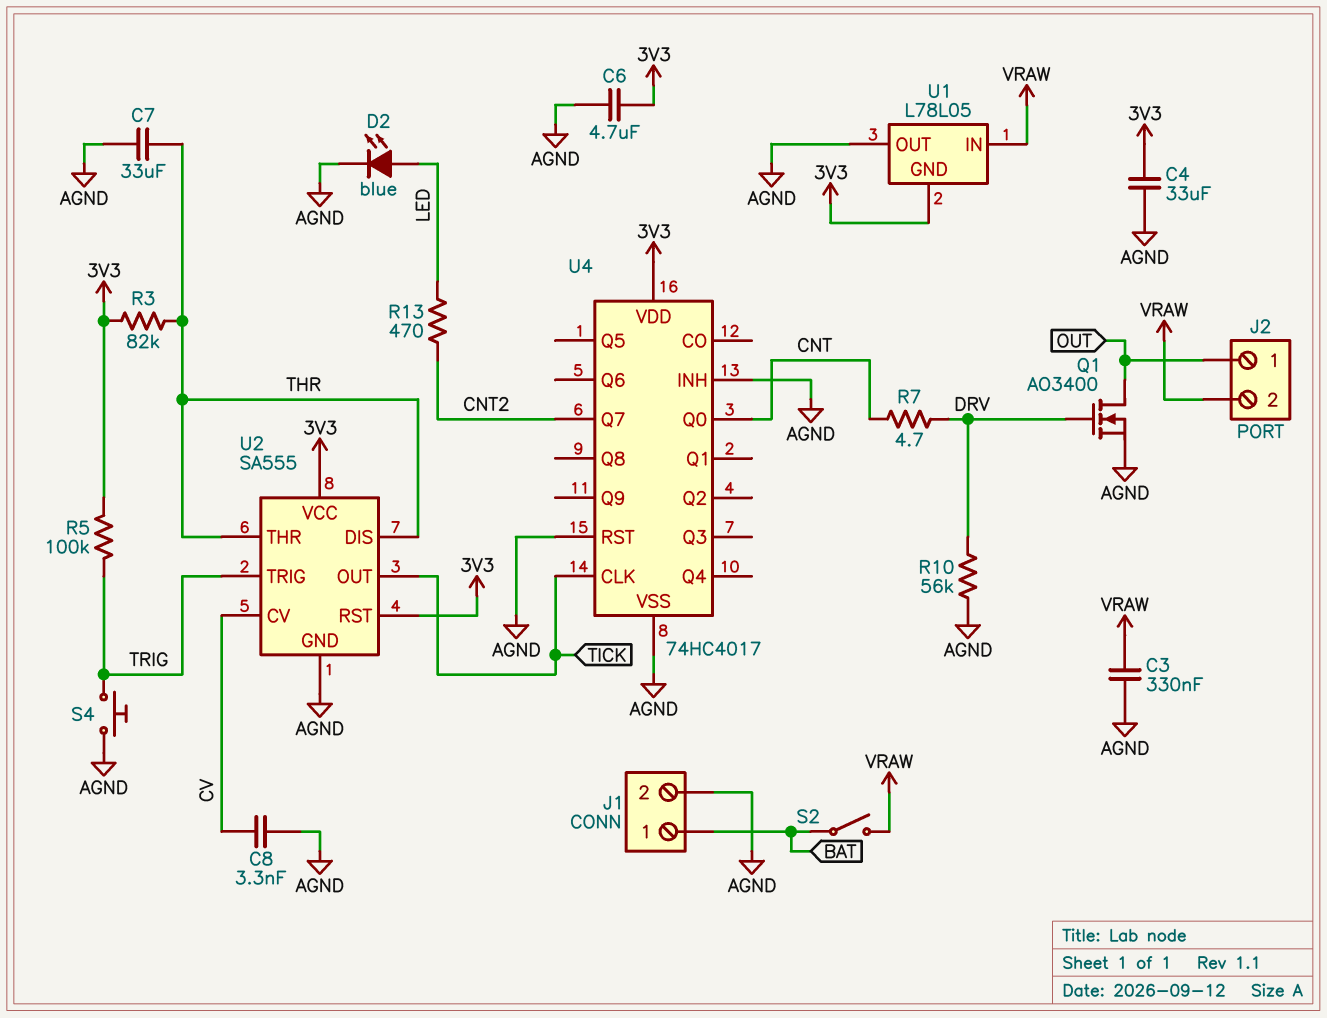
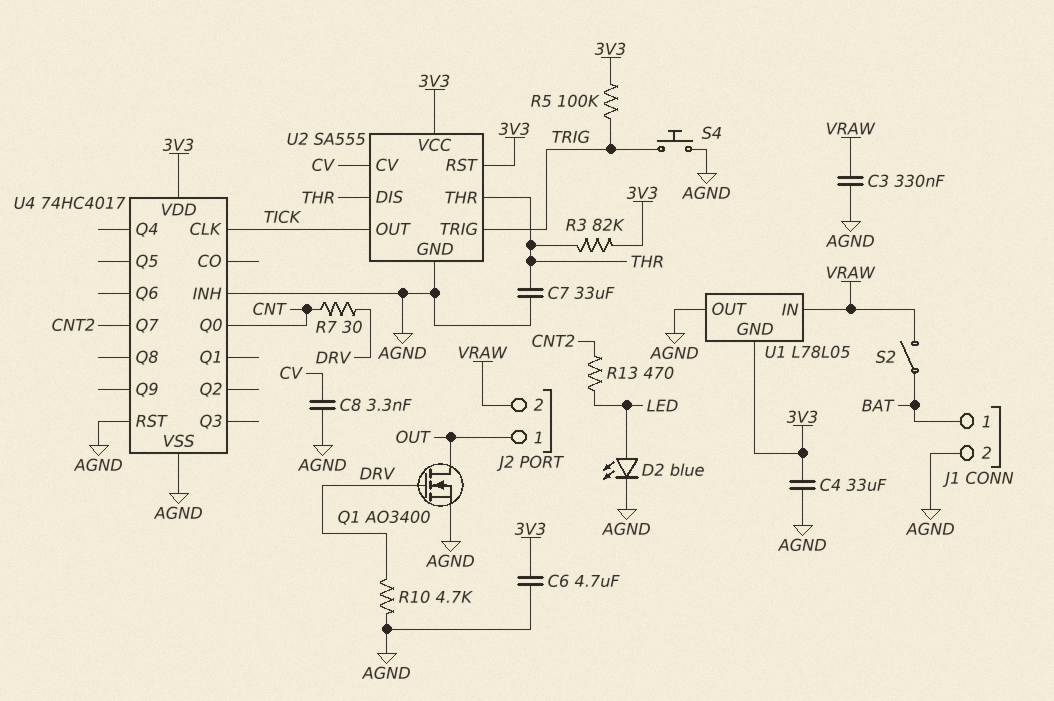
R7: 4.7 (CNT, DRV) -> 30 (CNT, DRV)
R10: 56k (AGND, DRV) -> 4.7k (AGND, DRV)

